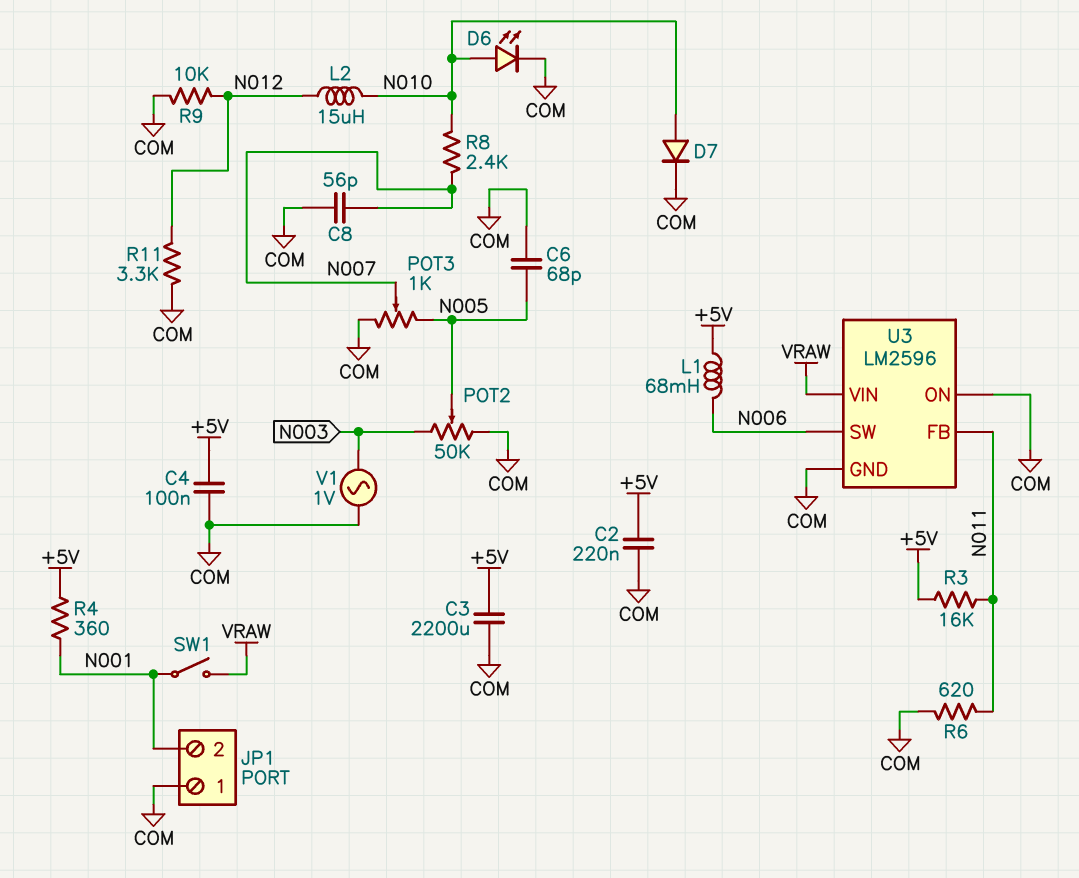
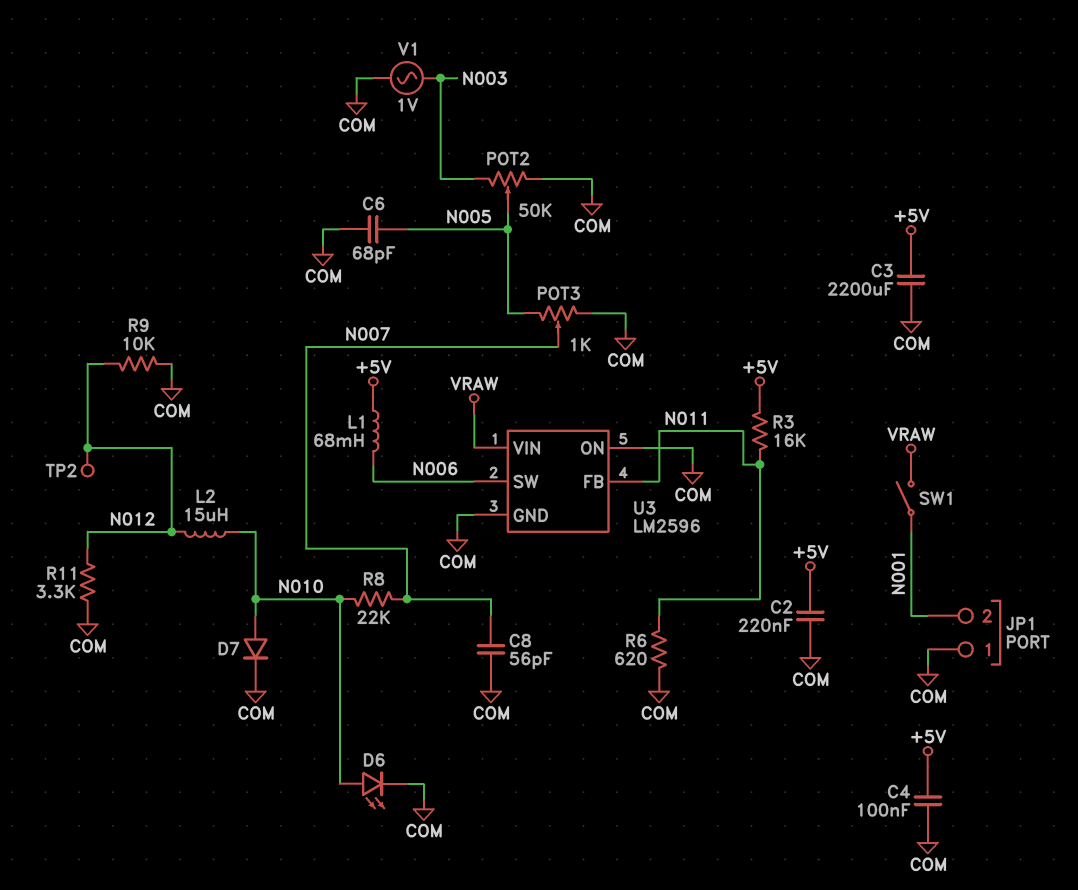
R4: 360 (+5V, N001) -> none
R8: 2.4k (N007, N010) -> 22k (N007, N010)
TP2: none -> test point (N012)

